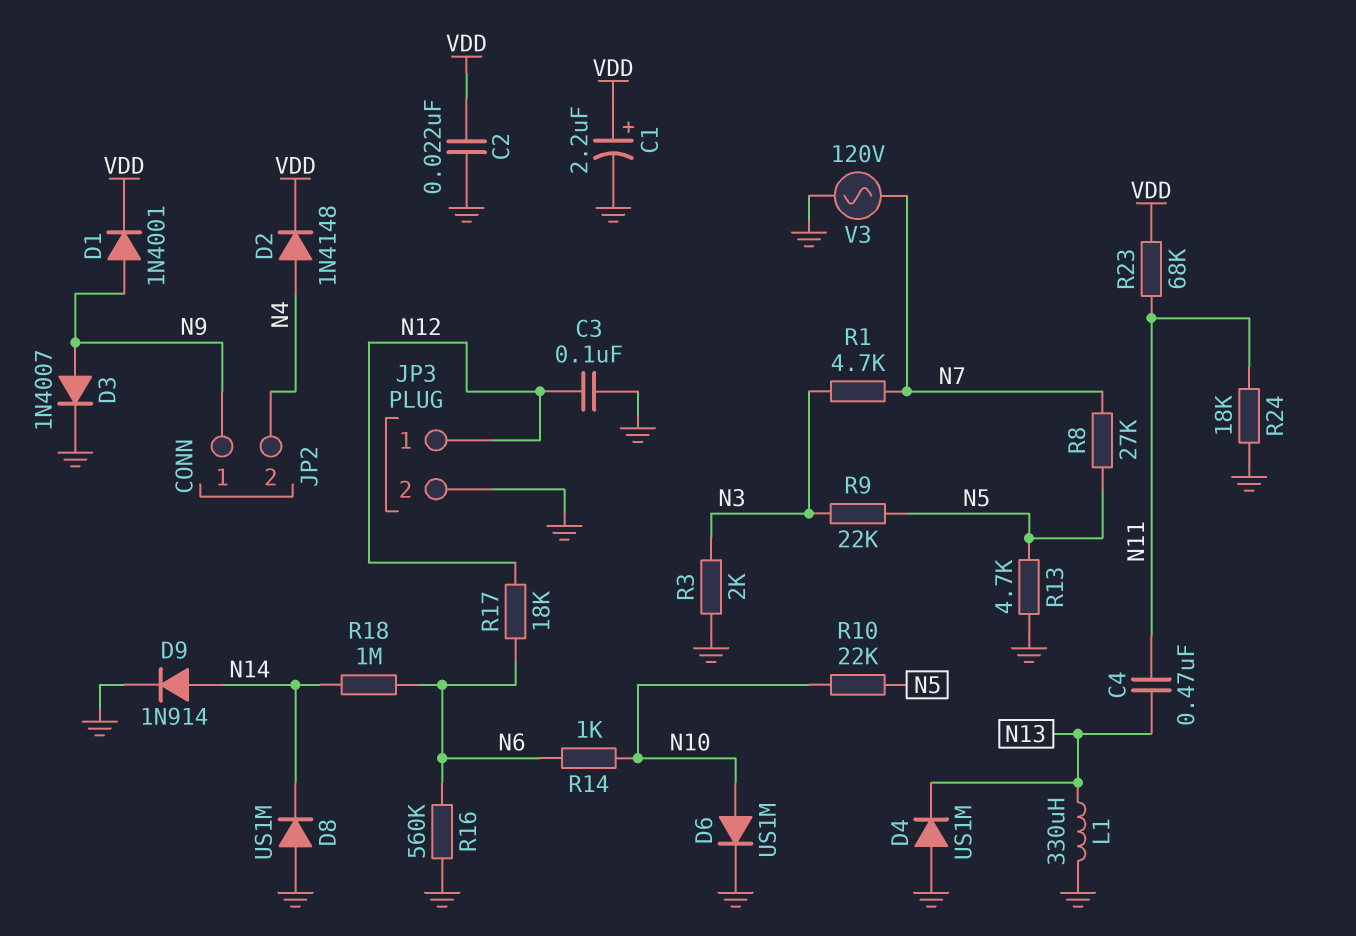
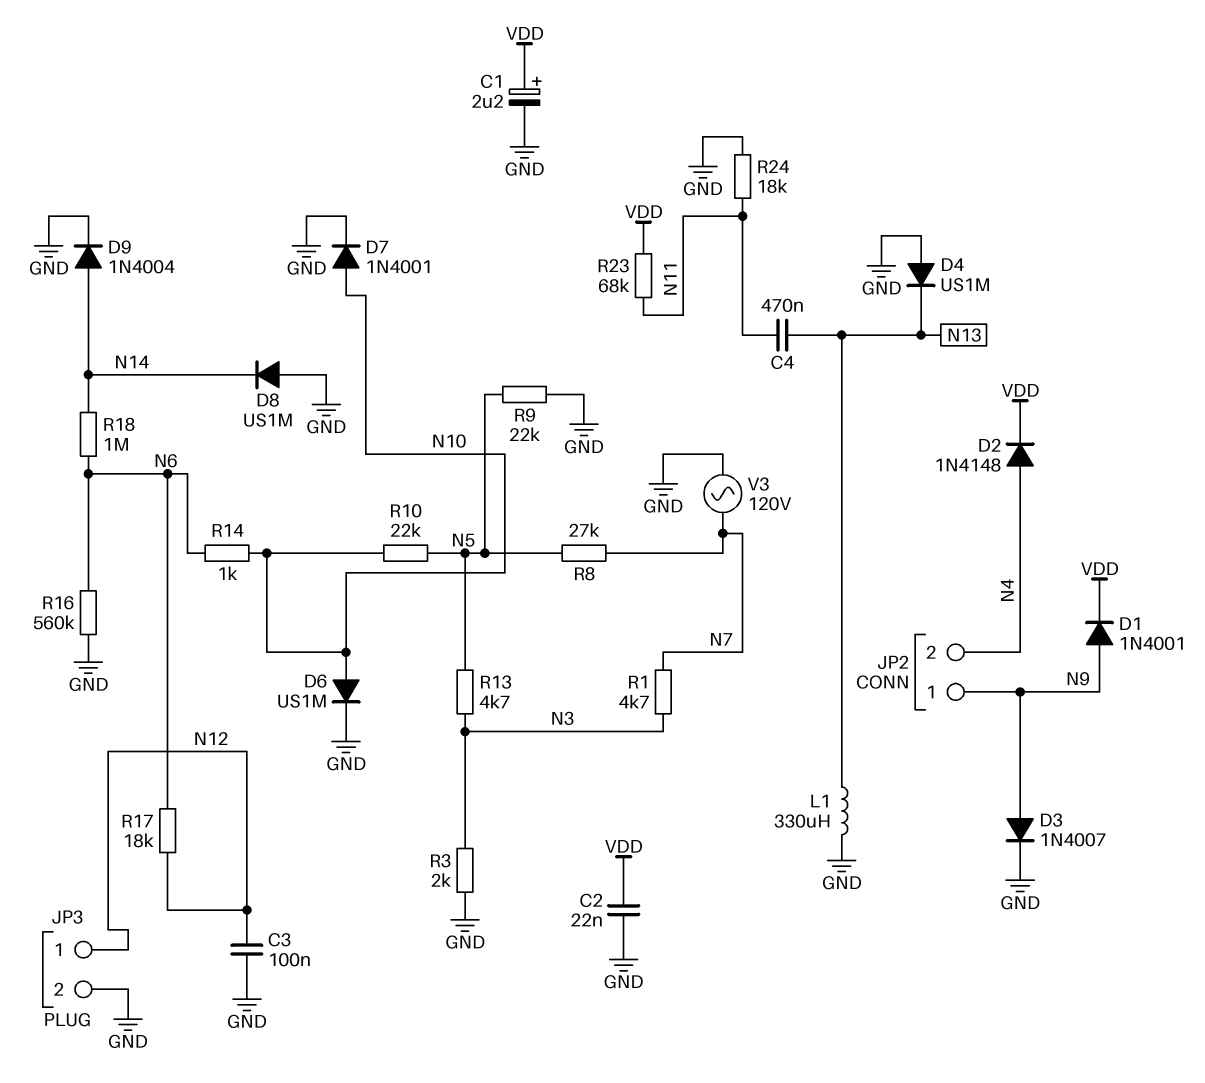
D7: none -> diode 1N4001 (A N10, K GND)
D9: diode 1N914 (A N14, K GND) -> diode 1N4004 (A N14, K GND)
R9: 22k (N3, N5) -> 22k (GND, N5)
R13: 4.7k (GND, N5) -> 4.7k (N3, N5)

